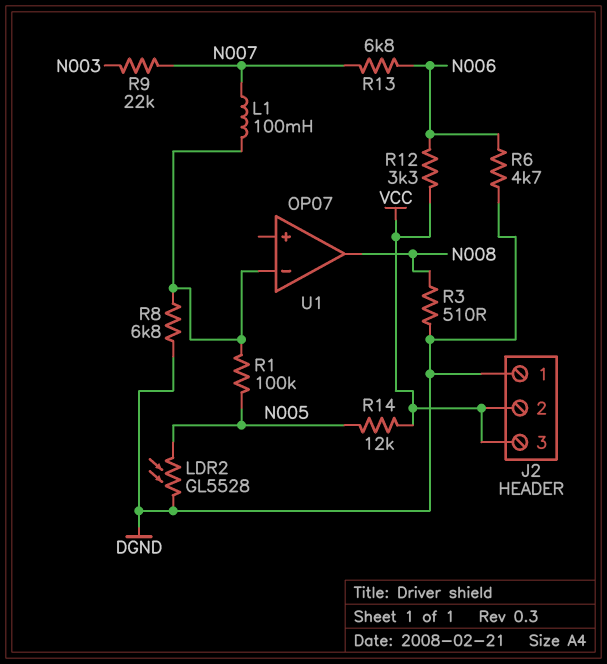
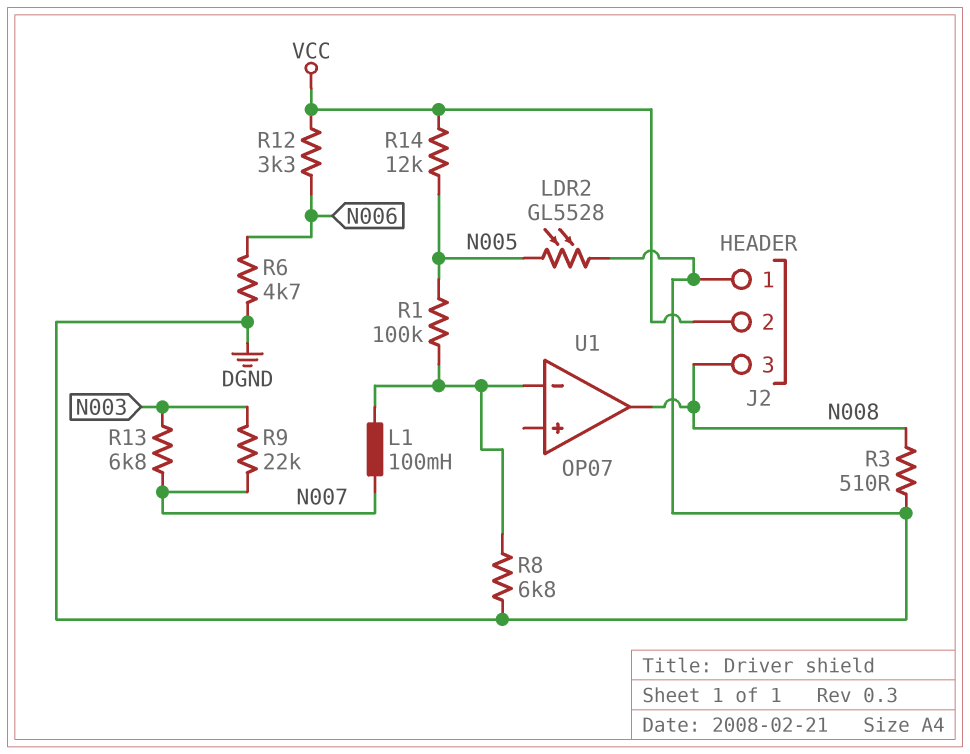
J2 pin 3: VCC -> N008
R13: 6.8k (N006, N007) -> 6.8k (N003, N007)

